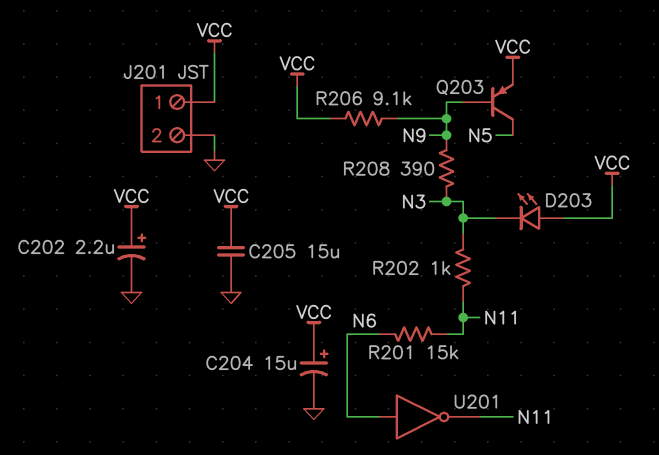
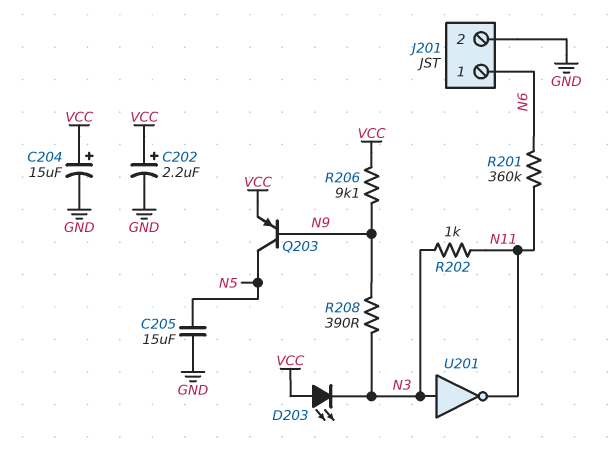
C205: 15uF (GND, VCC) -> 15uF (GND, N5)
J201 pin 1: VCC -> N6
R201: 15k (N6, N11) -> 360k (N6, N11)
U201: NOT (in N6, out N11) -> NOT (in N3, out N11)

